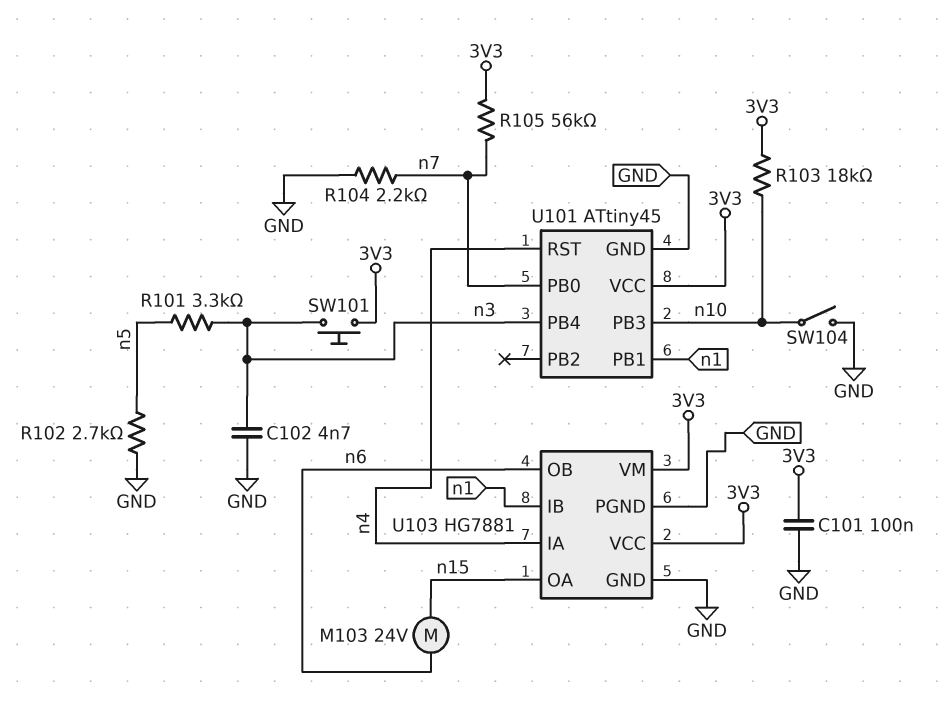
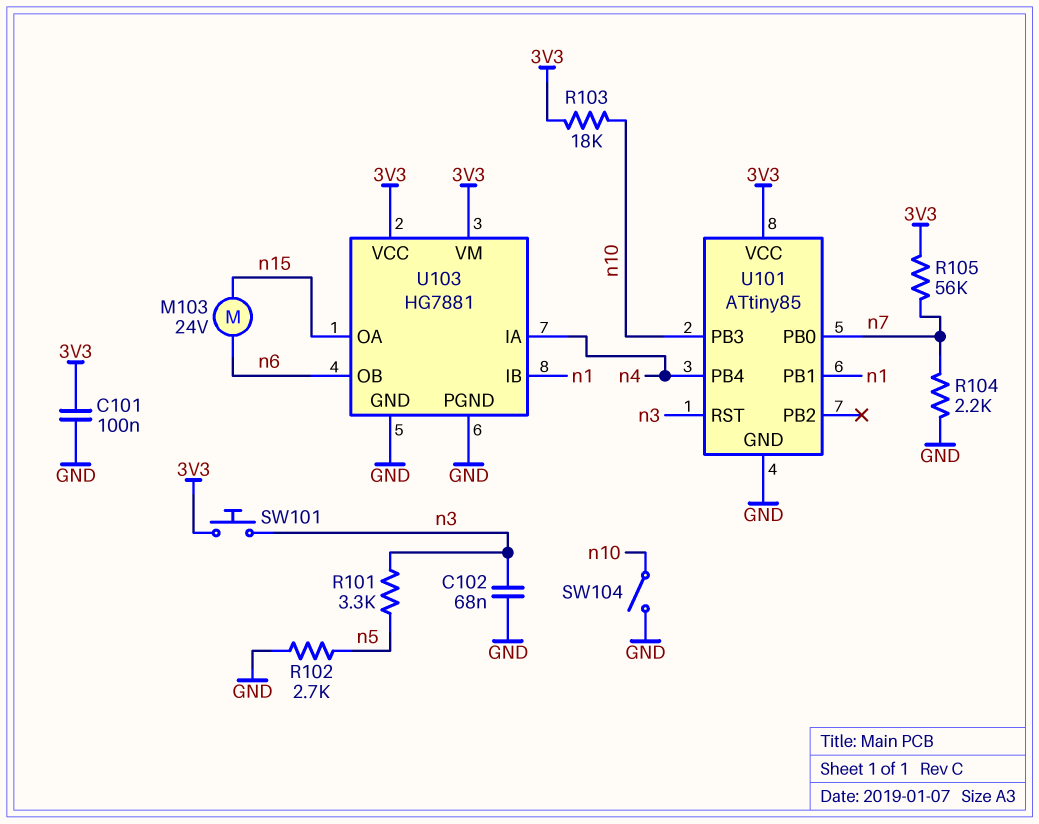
C102: 4.7nF (GND, n3) -> 68nF (GND, n3)
U101: ATtiny45 -> ATtiny85
U101 pin PB4: n3 -> n4
U101 pin RST: n4 -> n3

